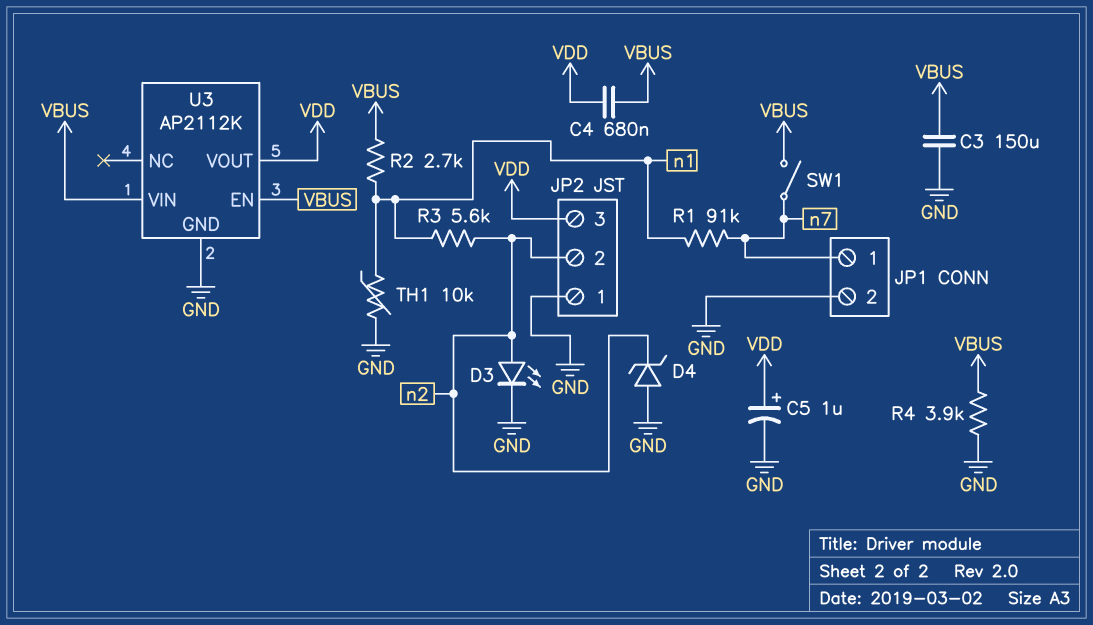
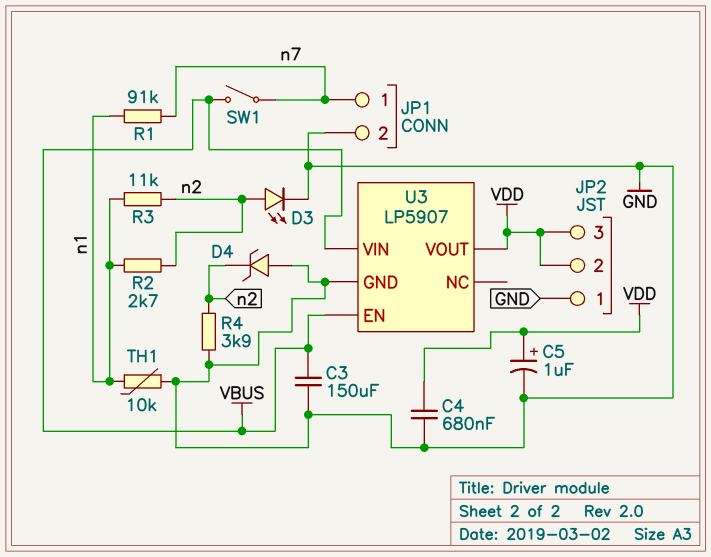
C4: 680nF (VBUS, VDD) -> 680nF (GND, VDD)
JP2 pin 2: n2 -> VDD
R2: 2.7k (VBUS, n1) -> 2.7k (n1, n2)
R3: 5.6k (n1, n2) -> 11k (n1, n2)
R4: 3.9k (GND, VBUS) -> 3.9k (GND, n2)
U3: AP2112K -> LP5907

